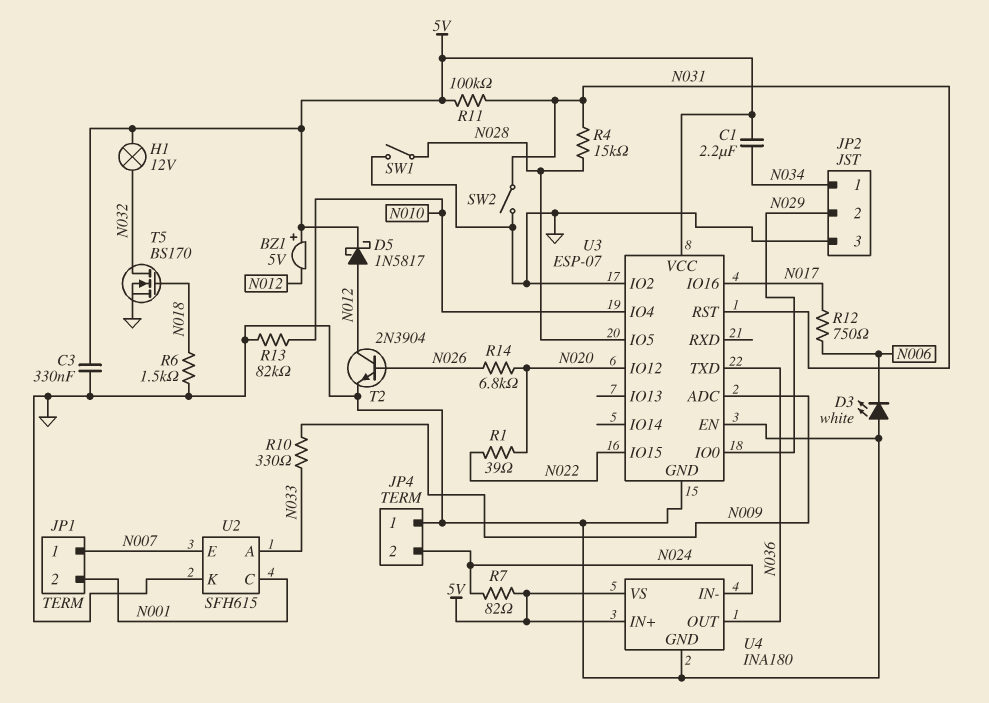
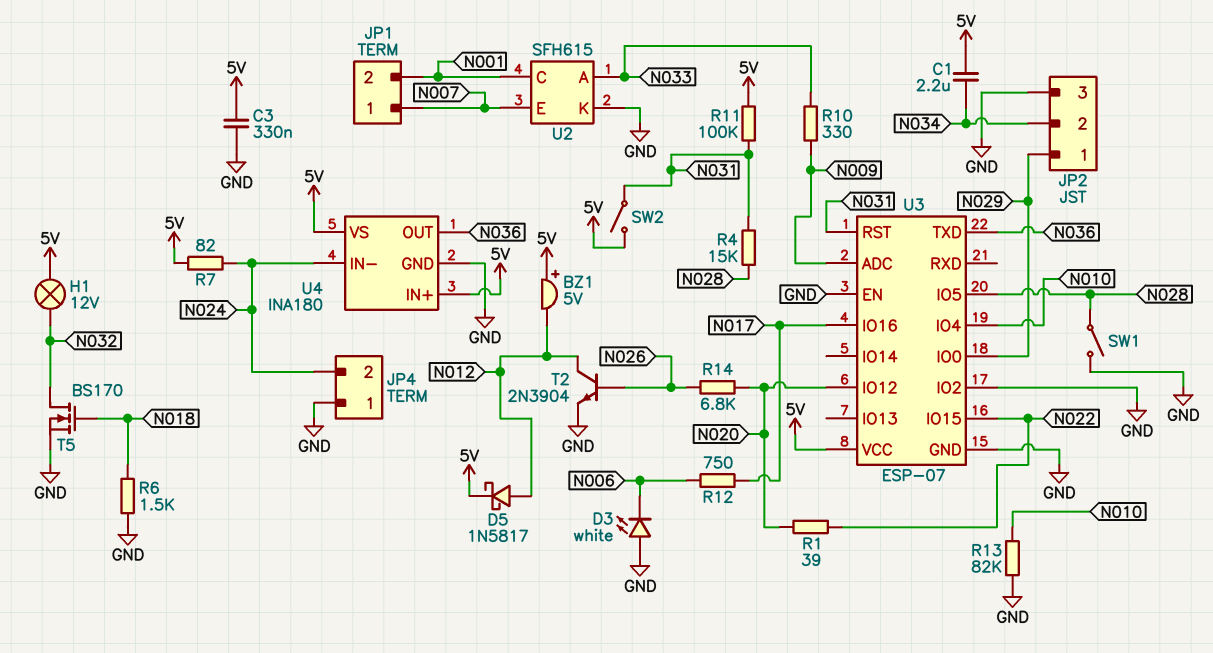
JP2 pin 1: N034 -> N029
JP2 pin 2: N029 -> N034
SW2: switch (GND, N031) -> switch (5V, N031)

